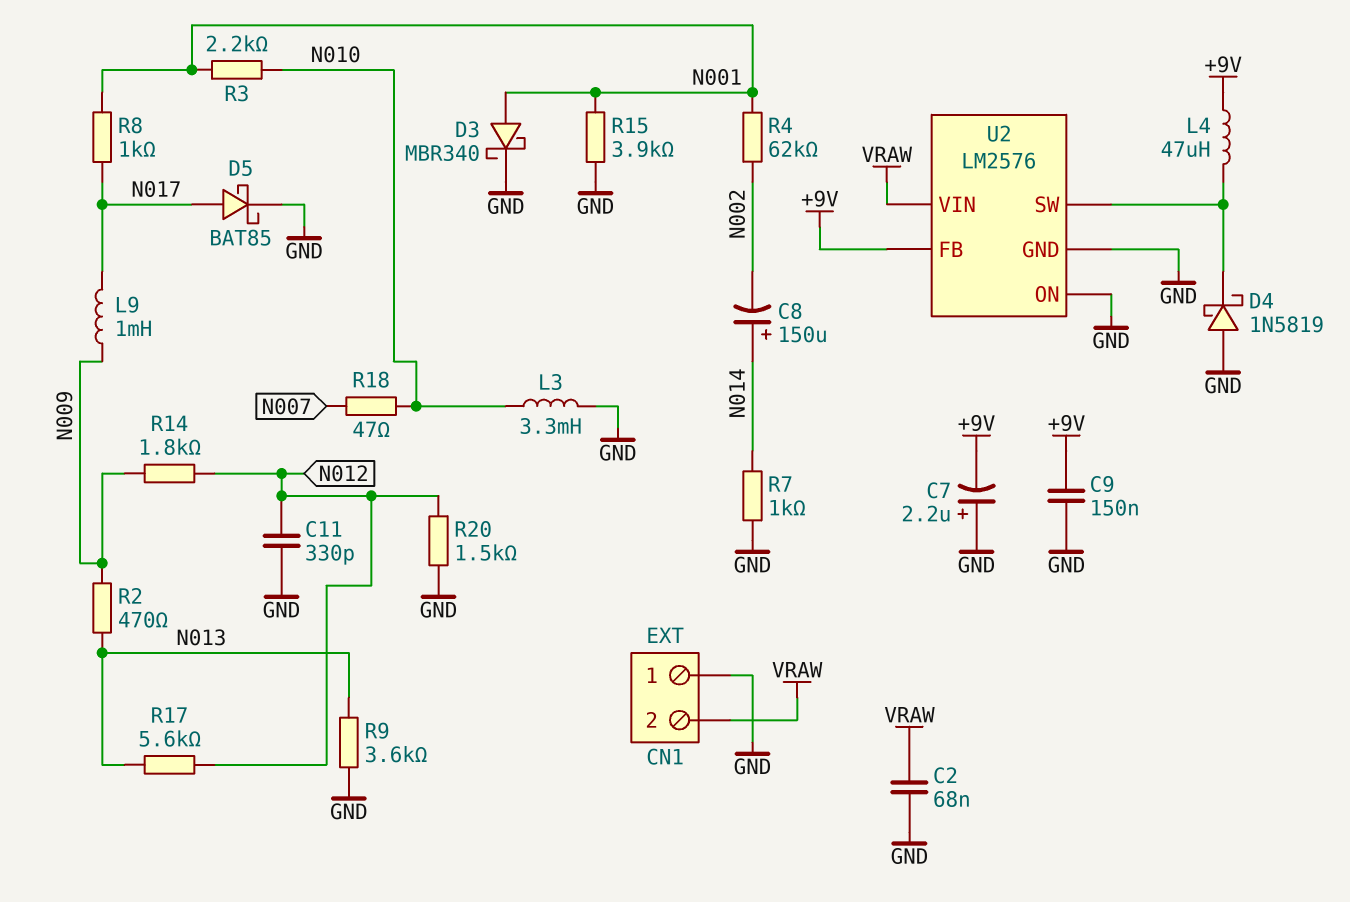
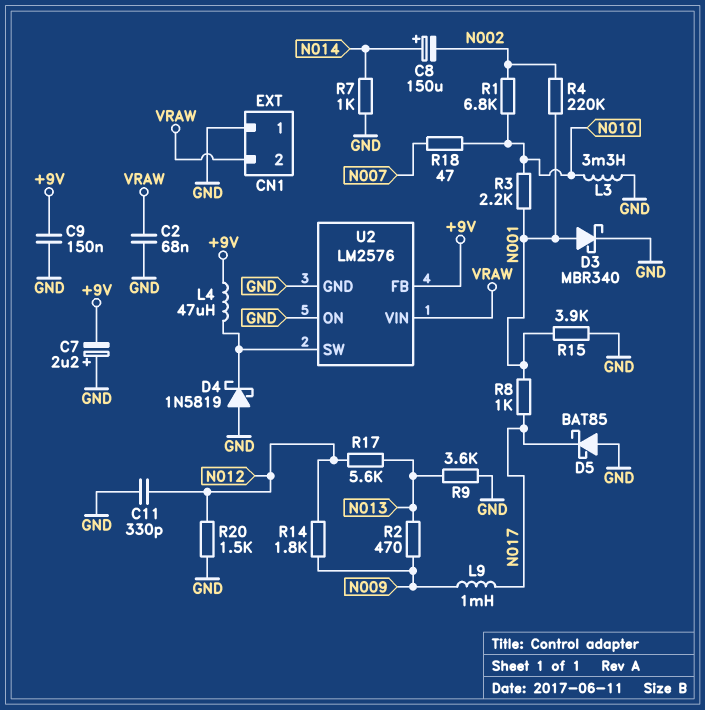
D5: schottky BAT85 (A N017, K GND) -> schottky BAT85 (A GND, K N017)
R1: none -> 6.8k (N002, N010)
R4: 62k (N001, N002) -> 220k (N001, N002)

